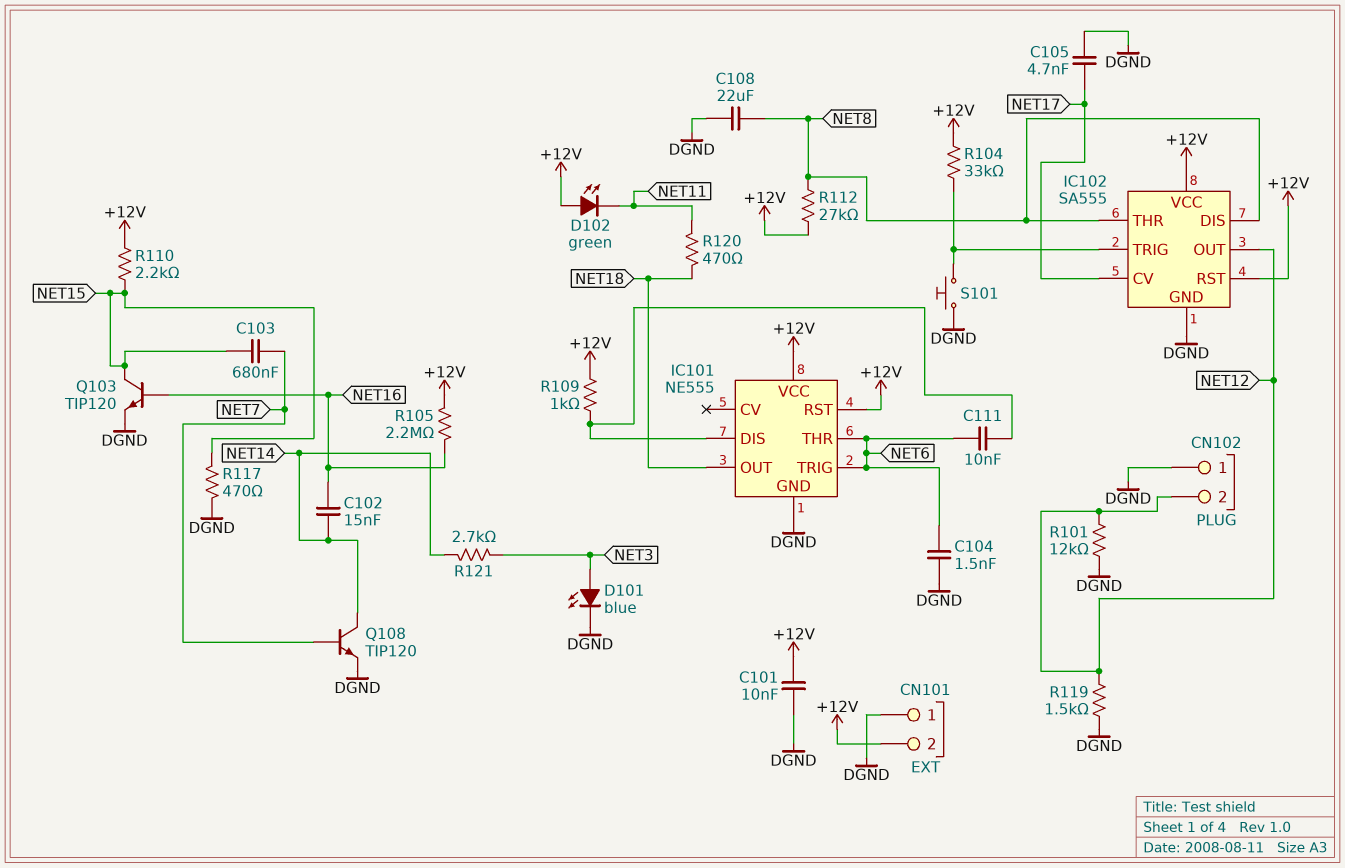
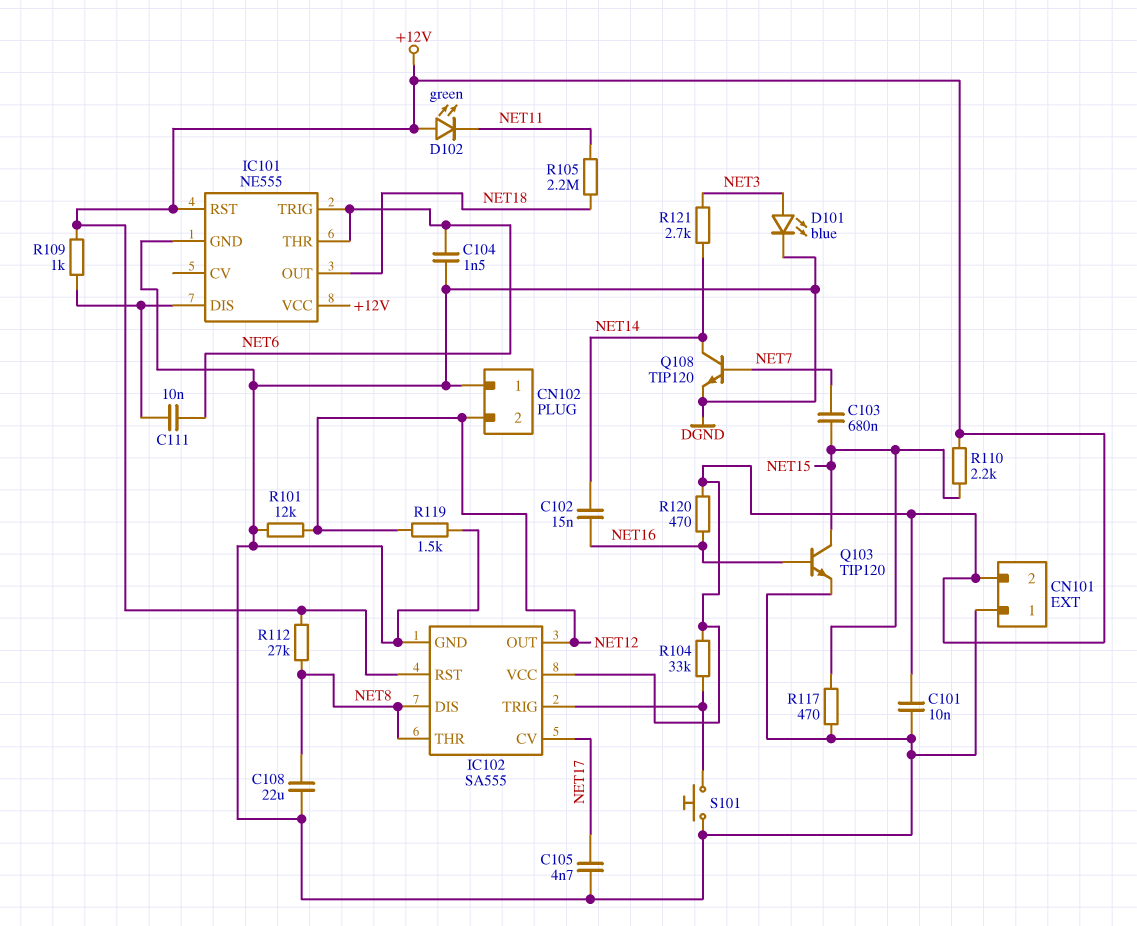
R105: 2.2M (+12V, NET16) -> 2.2M (NET11, NET18)
R120: 470 (NET11, NET18) -> 470 (+12V, NET16)

